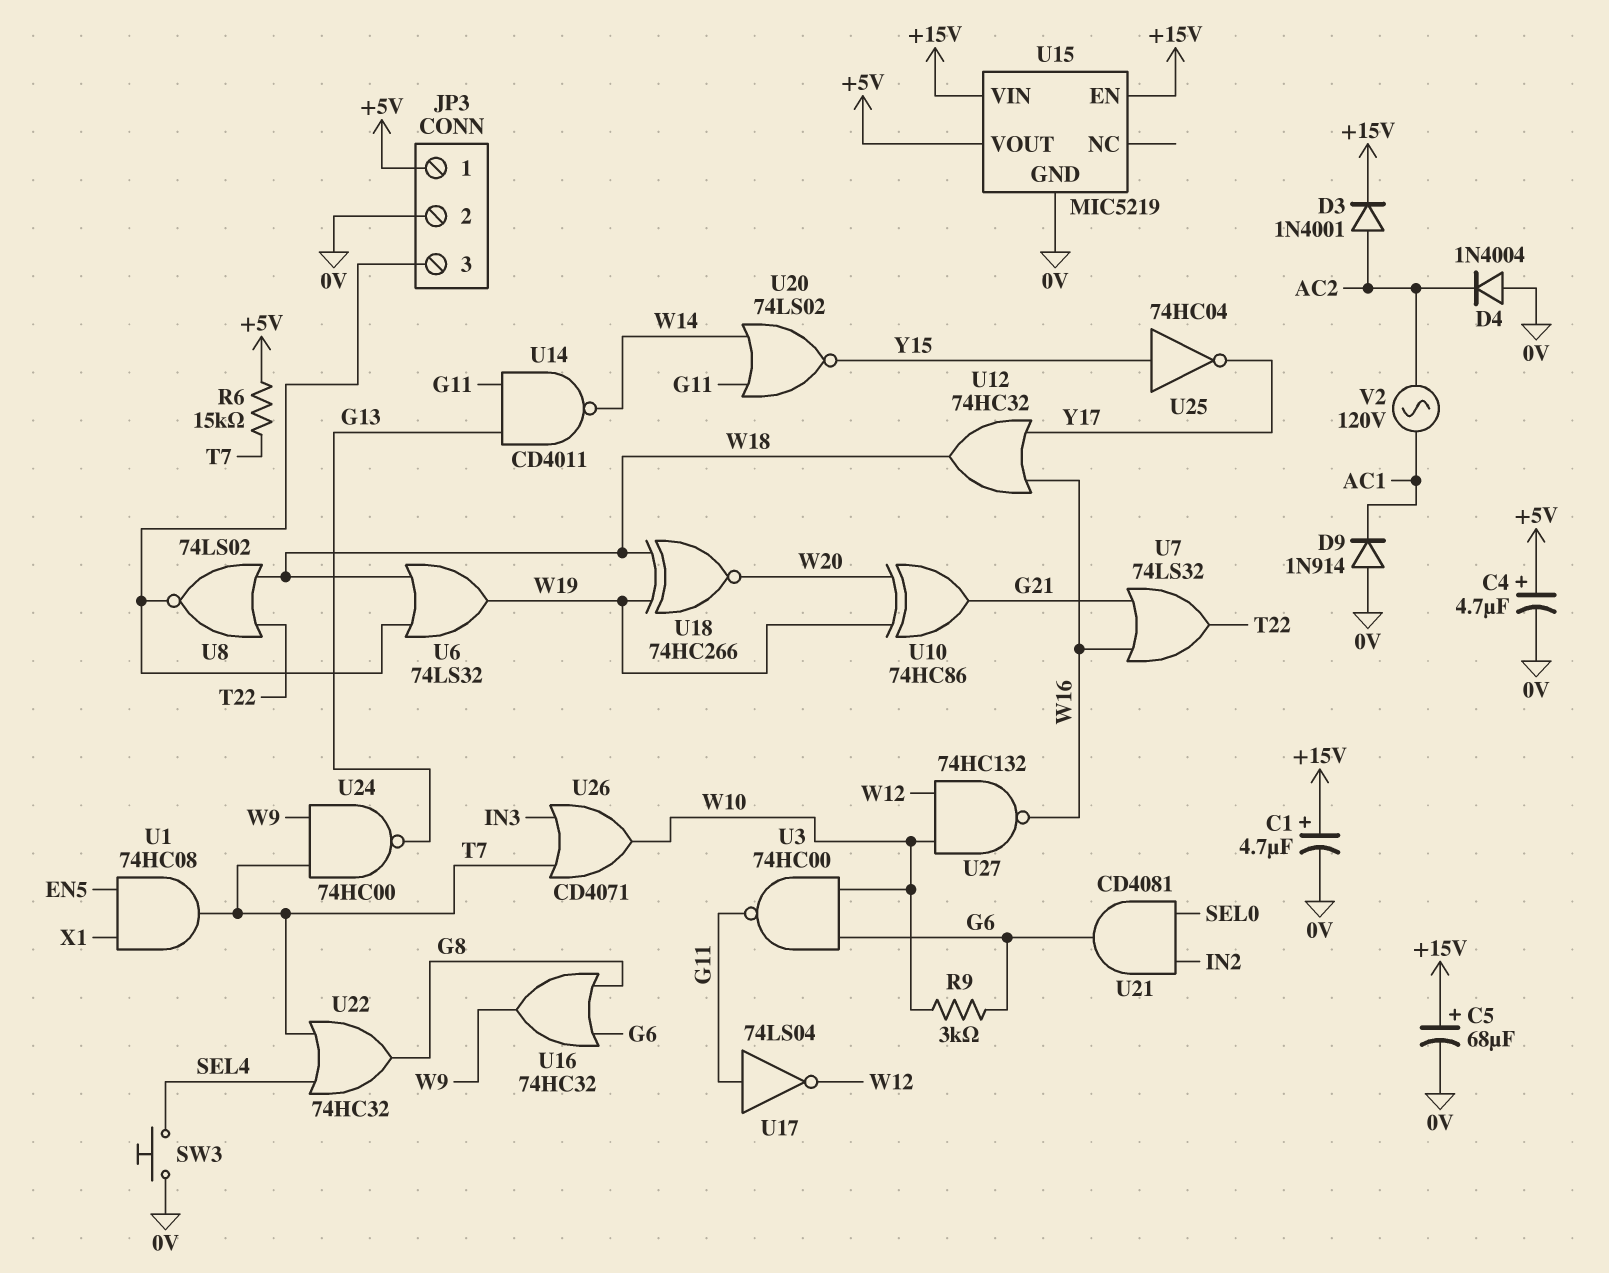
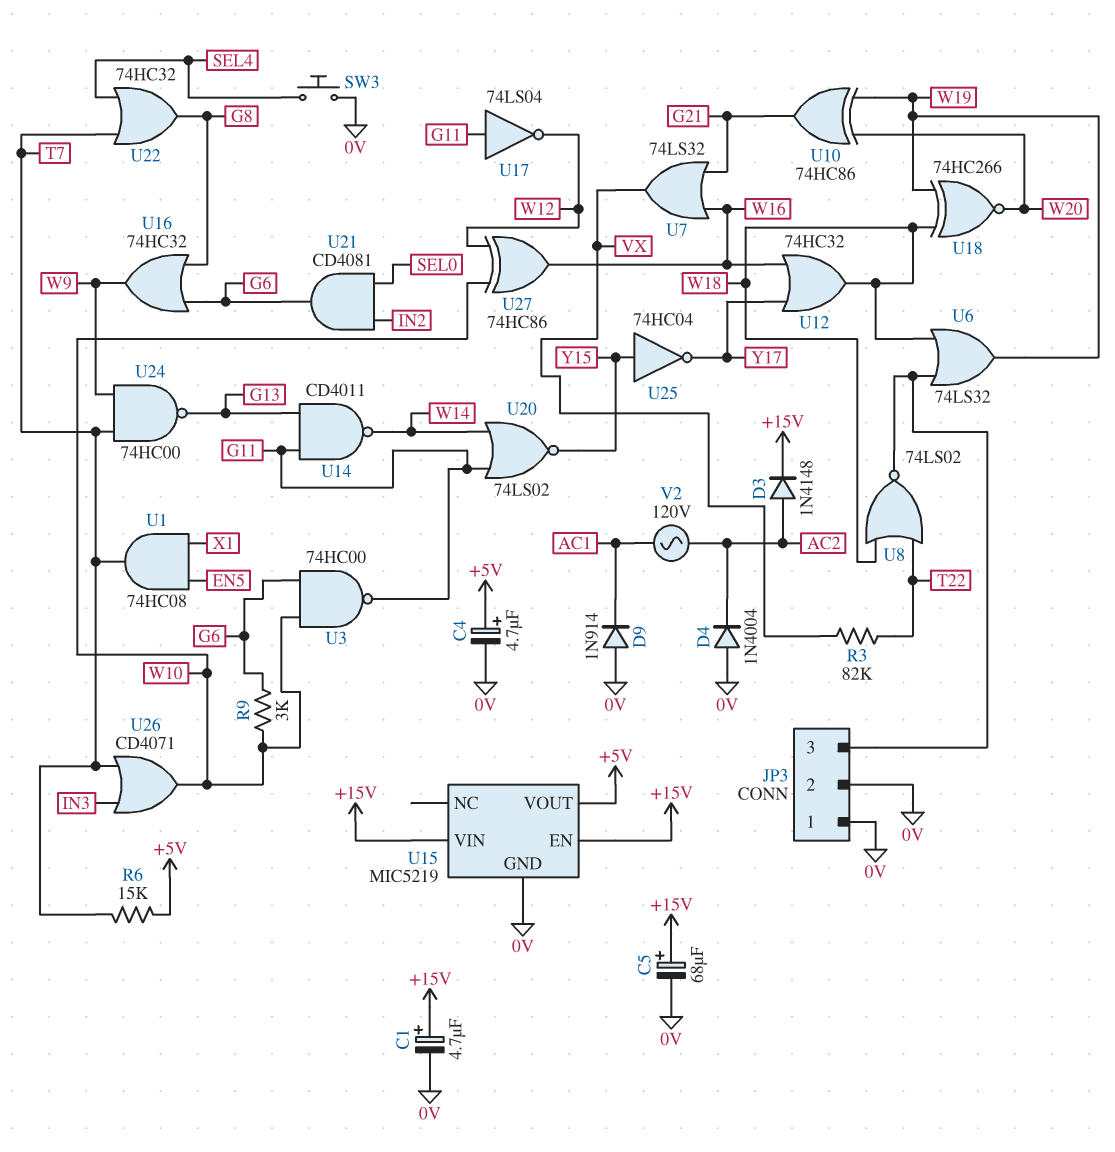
D3: diode 1N4001 (A AC2, K +15V) -> diode 1N4148 (A AC2, K +15V)
JP3 pin 1: +5V -> 0V
R3: none -> 82k (T22, VX)
U7: OR 74LS32 (in G21, in W16, out T22) -> OR 74LS32 (in G21, in W16, out VX)
U27: NAND 74HC132 (in W10, in W12, out W16) -> XOR 74HC86 (in W10, in W12, out W16)

